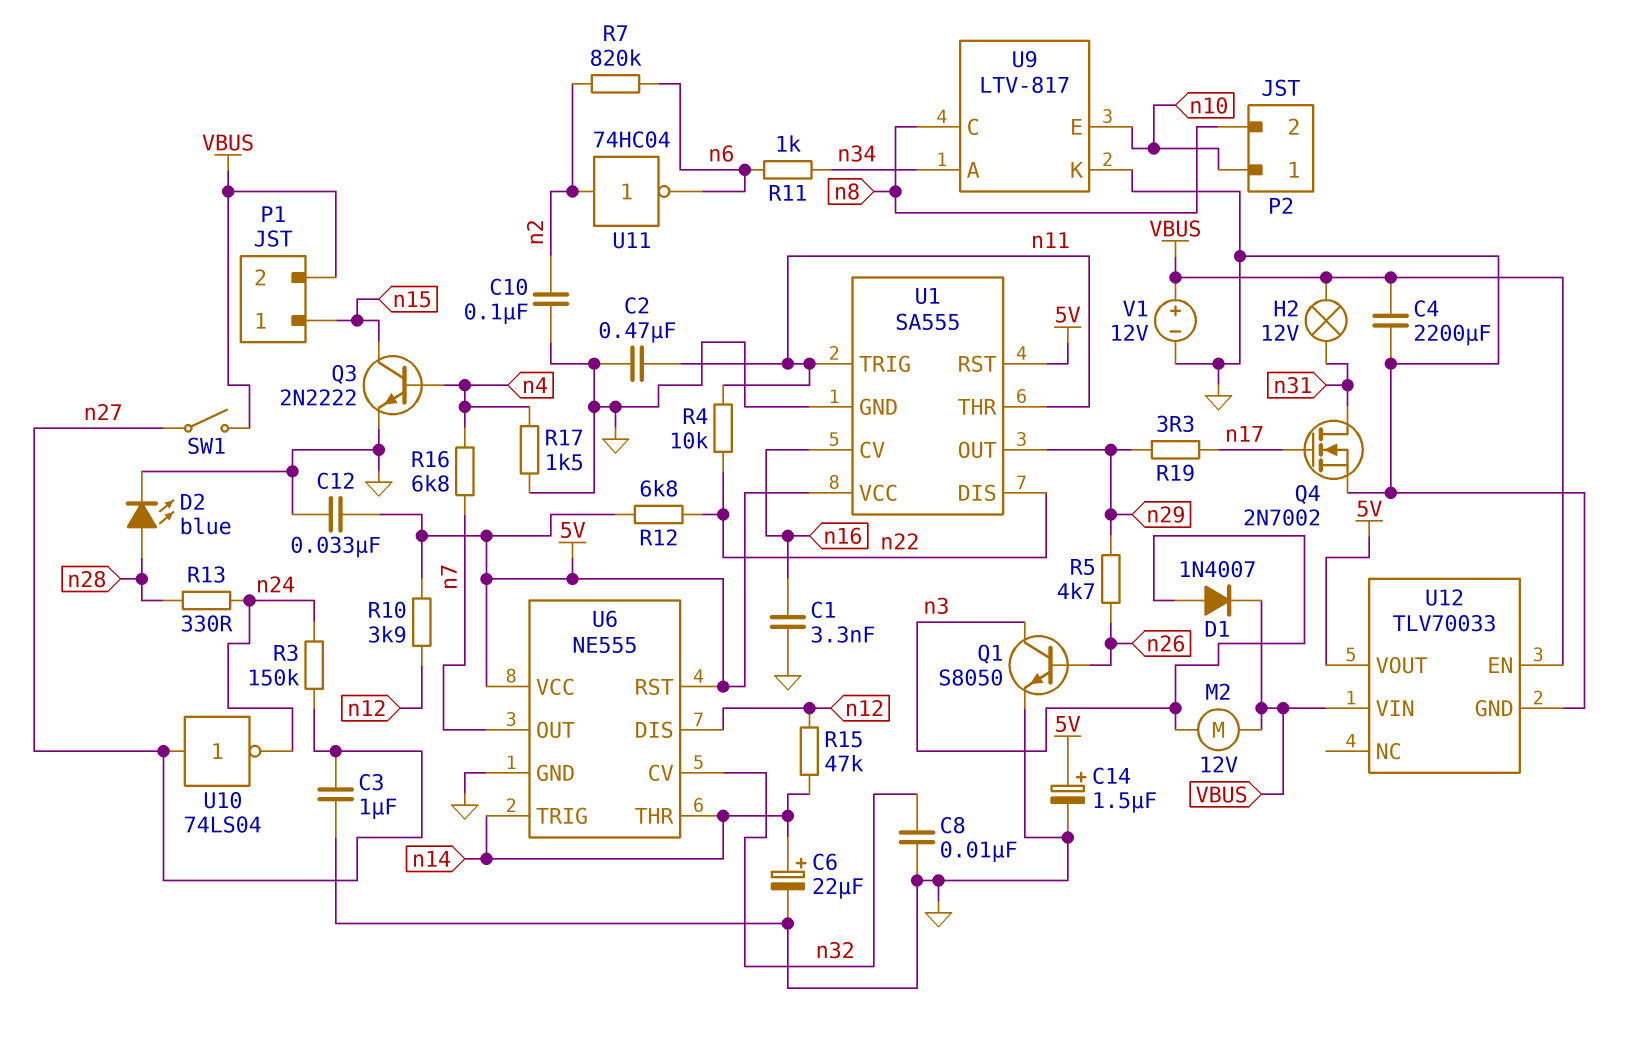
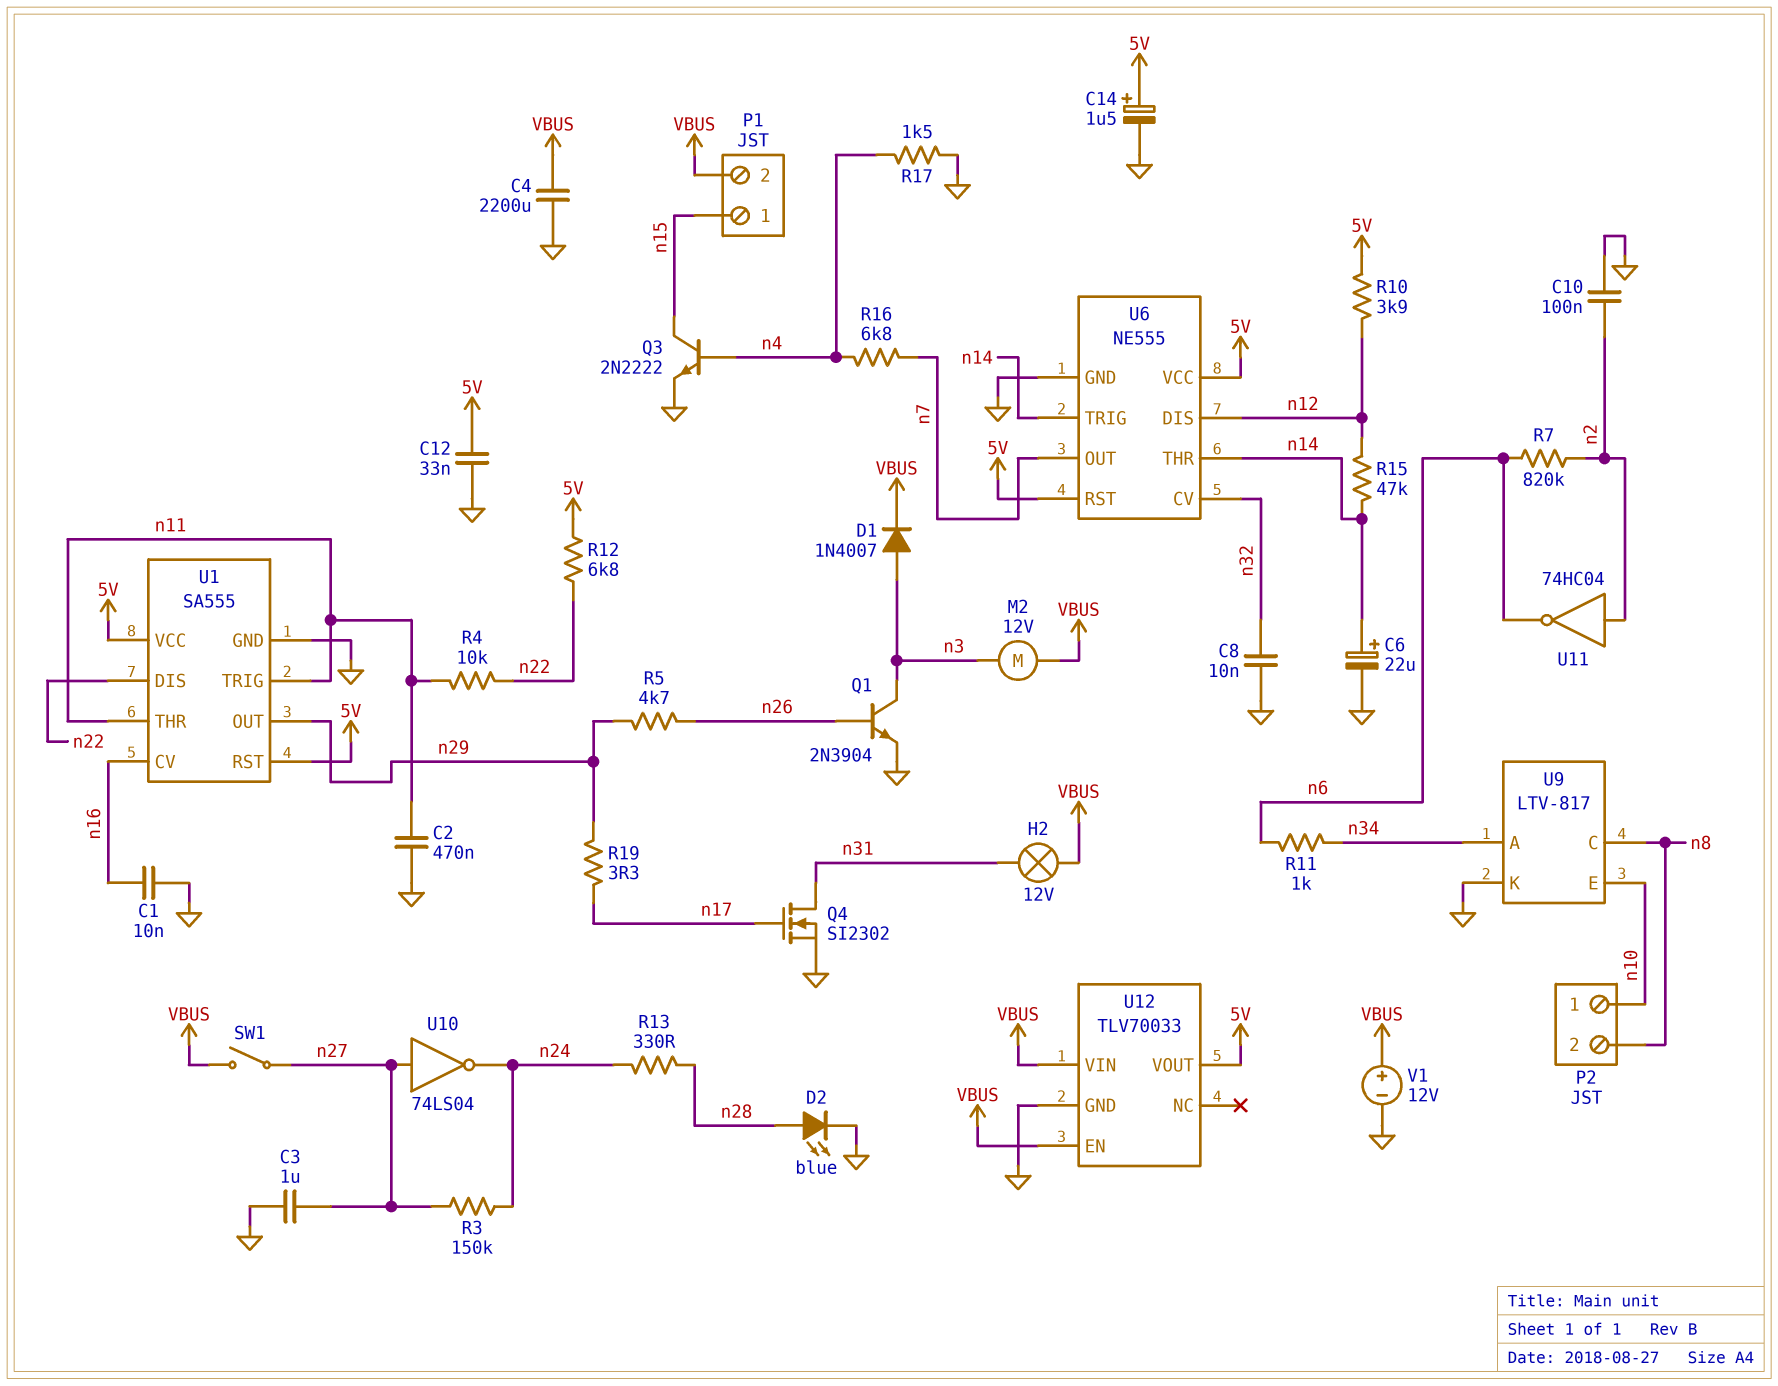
C1: 3.3nF (GND, n16) -> 10nF (GND, n16)
Q1: NPN S8050 (B n26, C n3, E GND) -> NPN 2N3904 (B n26, C n3, E GND)
Q4: NMOS 2N7002 (G n17, D n31, S GND) -> NMOS SI2302 (G n17, D n31, S GND)

